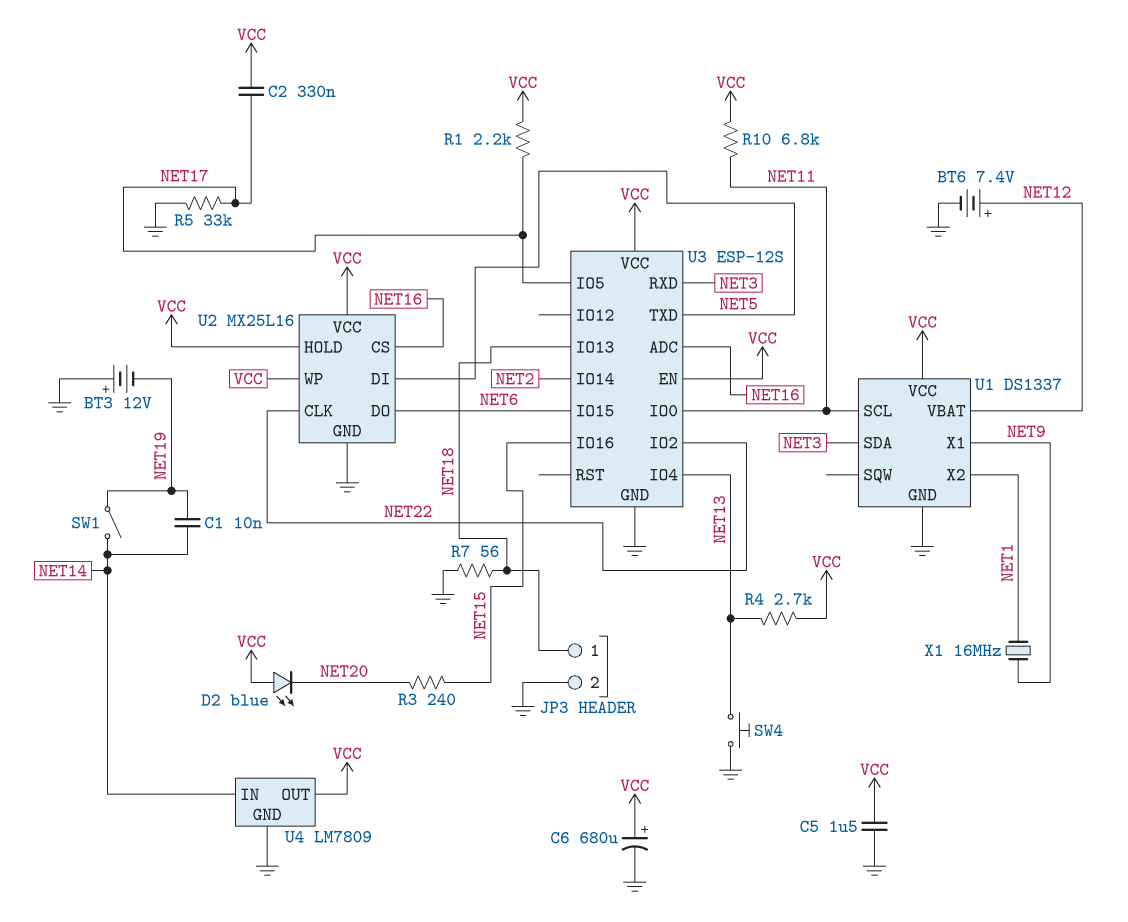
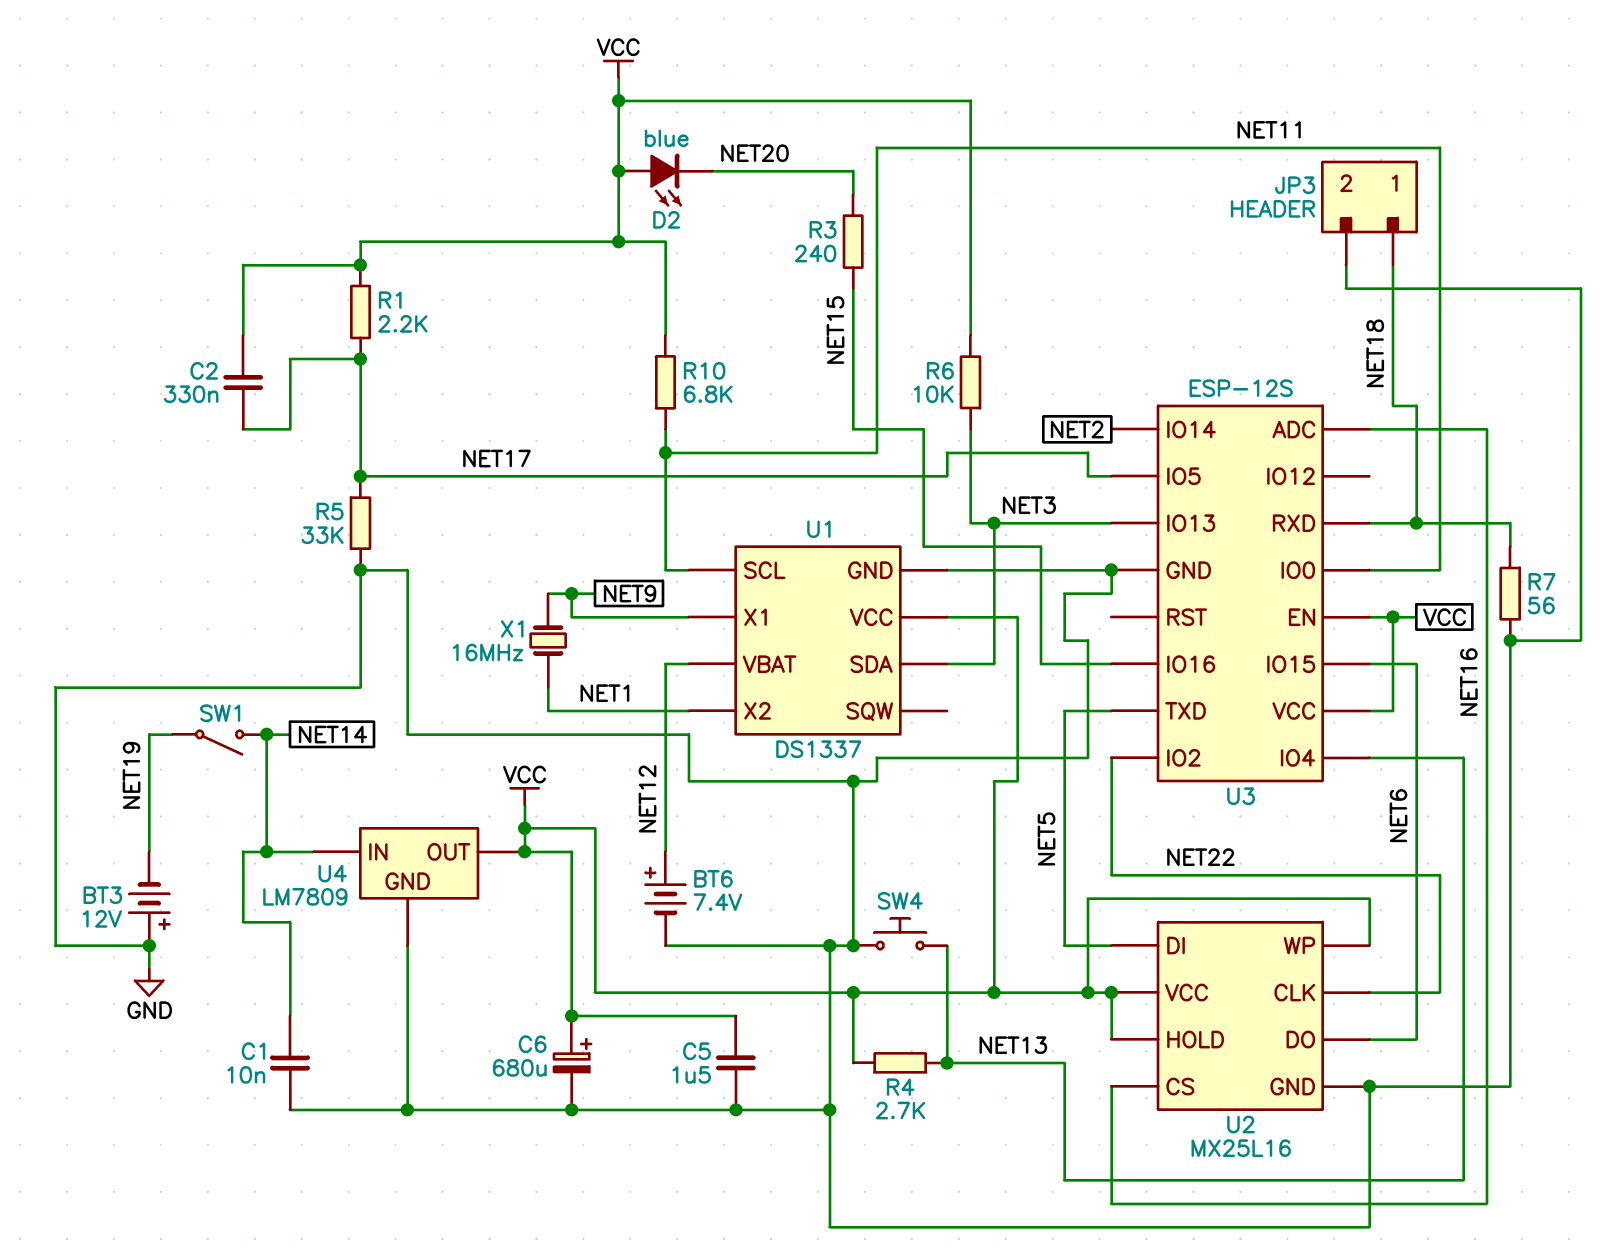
C1: 10nF (NET14, NET19) -> 10nF (GND, NET14)
R6: none -> 10k (NET3, VCC)
U3 pin IO13: NET18 -> NET3
U3 pin RXD: NET3 -> NET18

